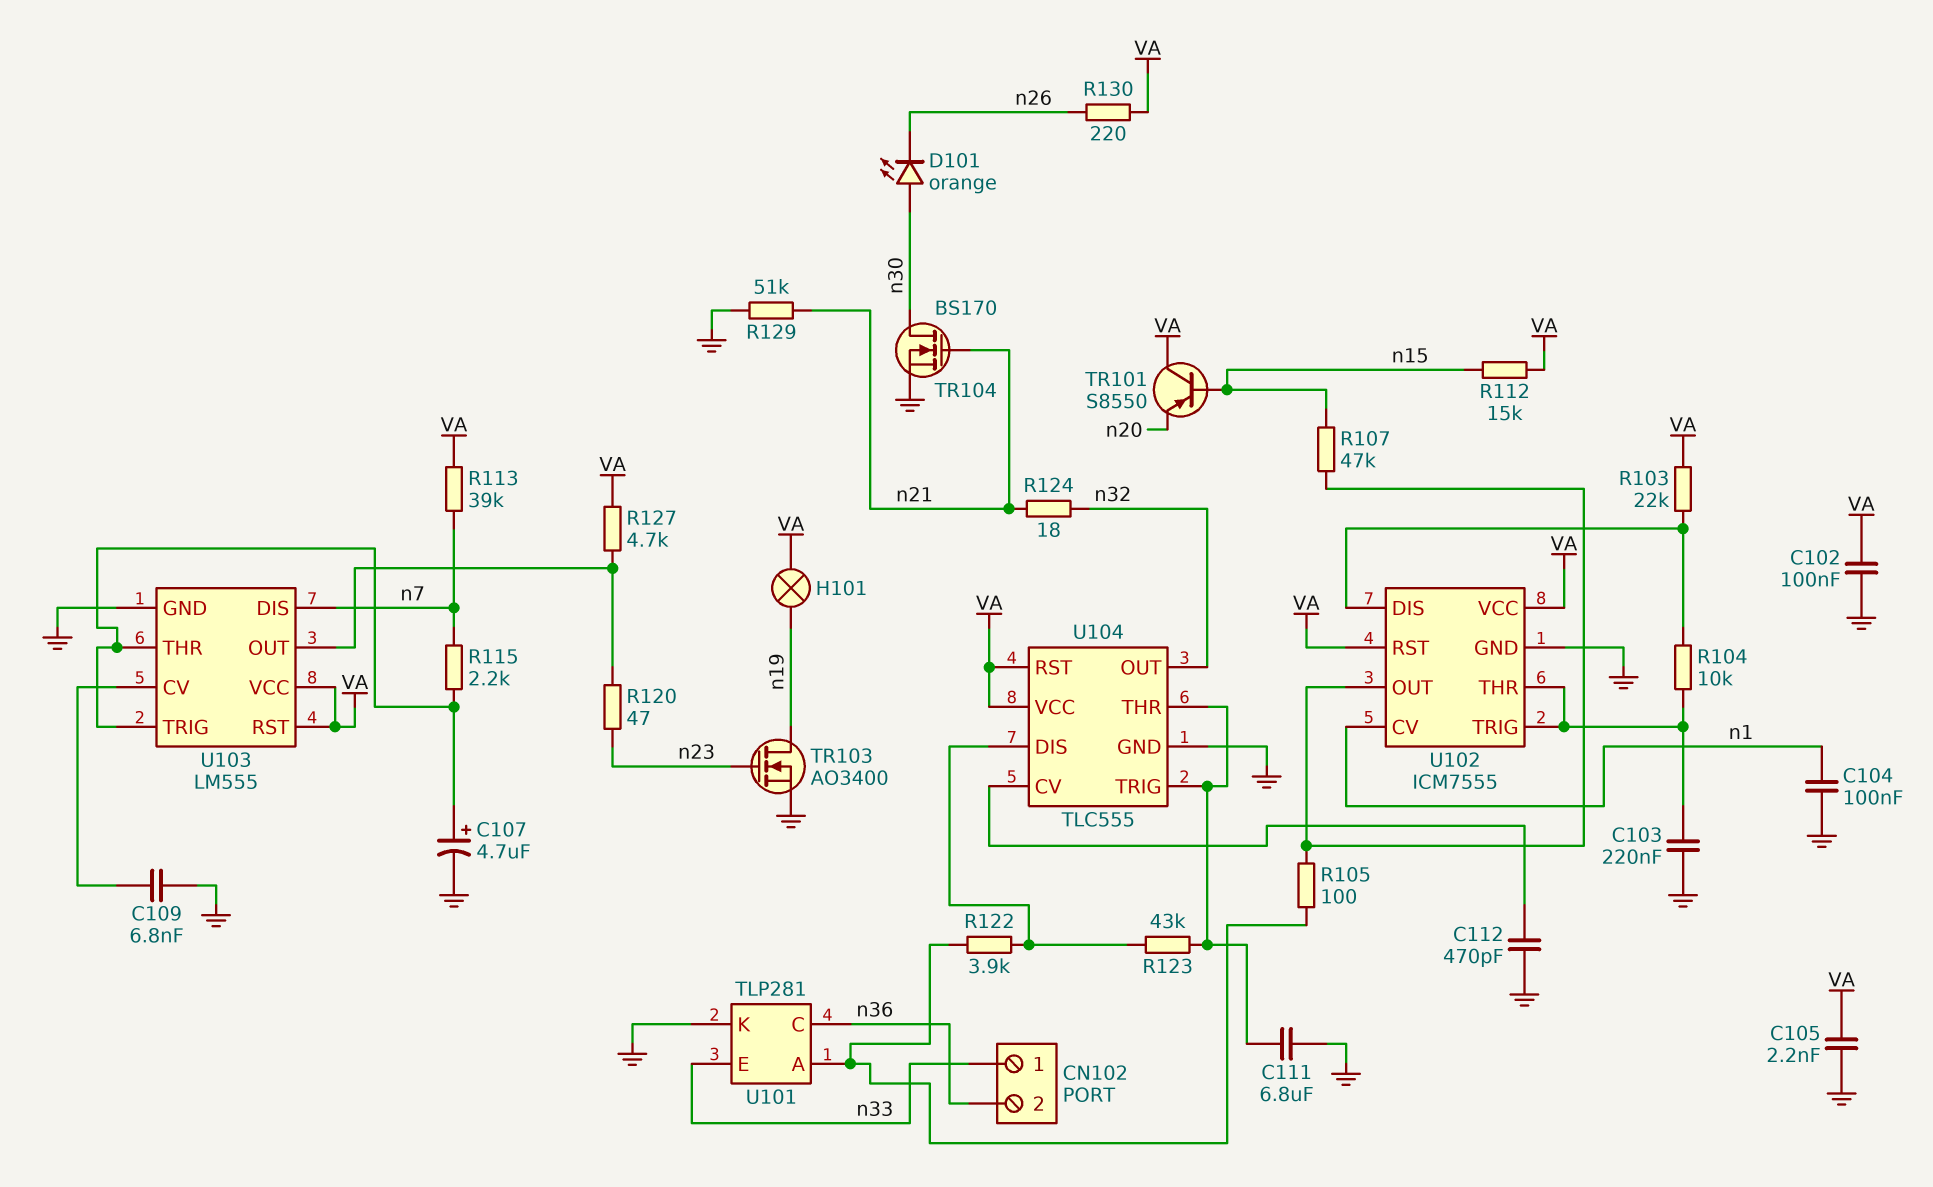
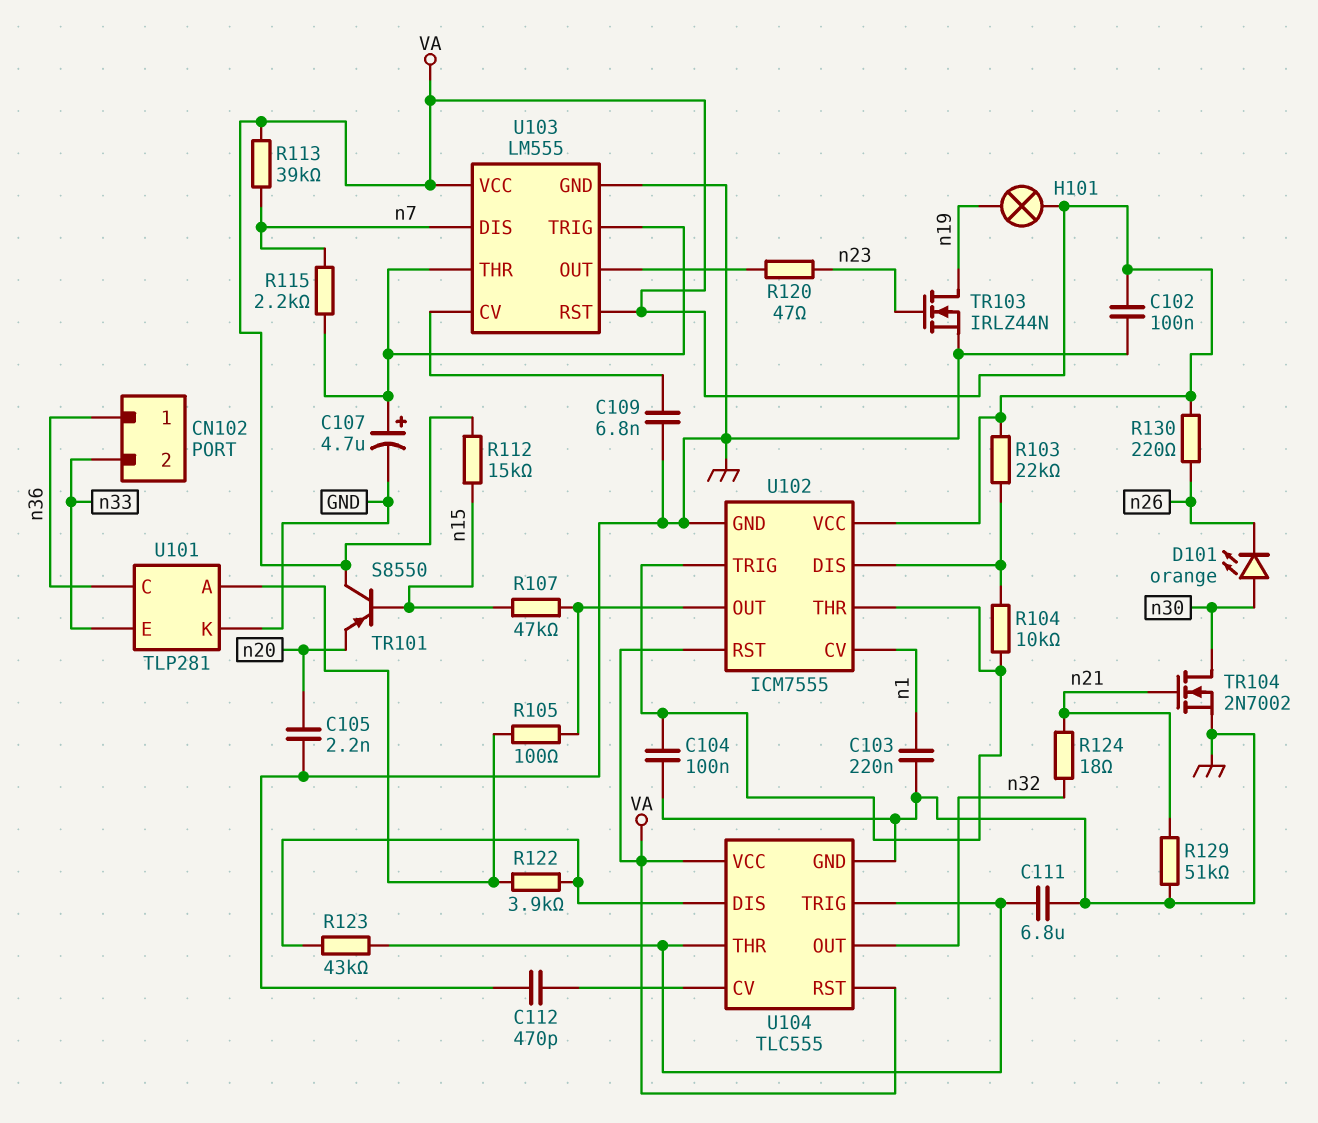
C103: 220nF (GND, U102/THR) -> 220nF (GND, n1)
C104: 100nF (GND, n1) -> 100nF (GND, U102/THR)
C105: 2.2nF (GND, VA) -> 2.2nF (GND, n20)
CN102 pin 1: n33 -> n36
CN102 pin 2: n36 -> n33
R127: 4.7k (U103/OUT, VA) -> none
TR103: NMOS AO3400 (G n23, D n19, S GND) -> NMOS IRLZ44N (G n23, D n19, S GND)
TR104: NMOS BS170 (G n21, D n30, S GND) -> NMOS 2N7002 (G n21, D n30, S GND)

